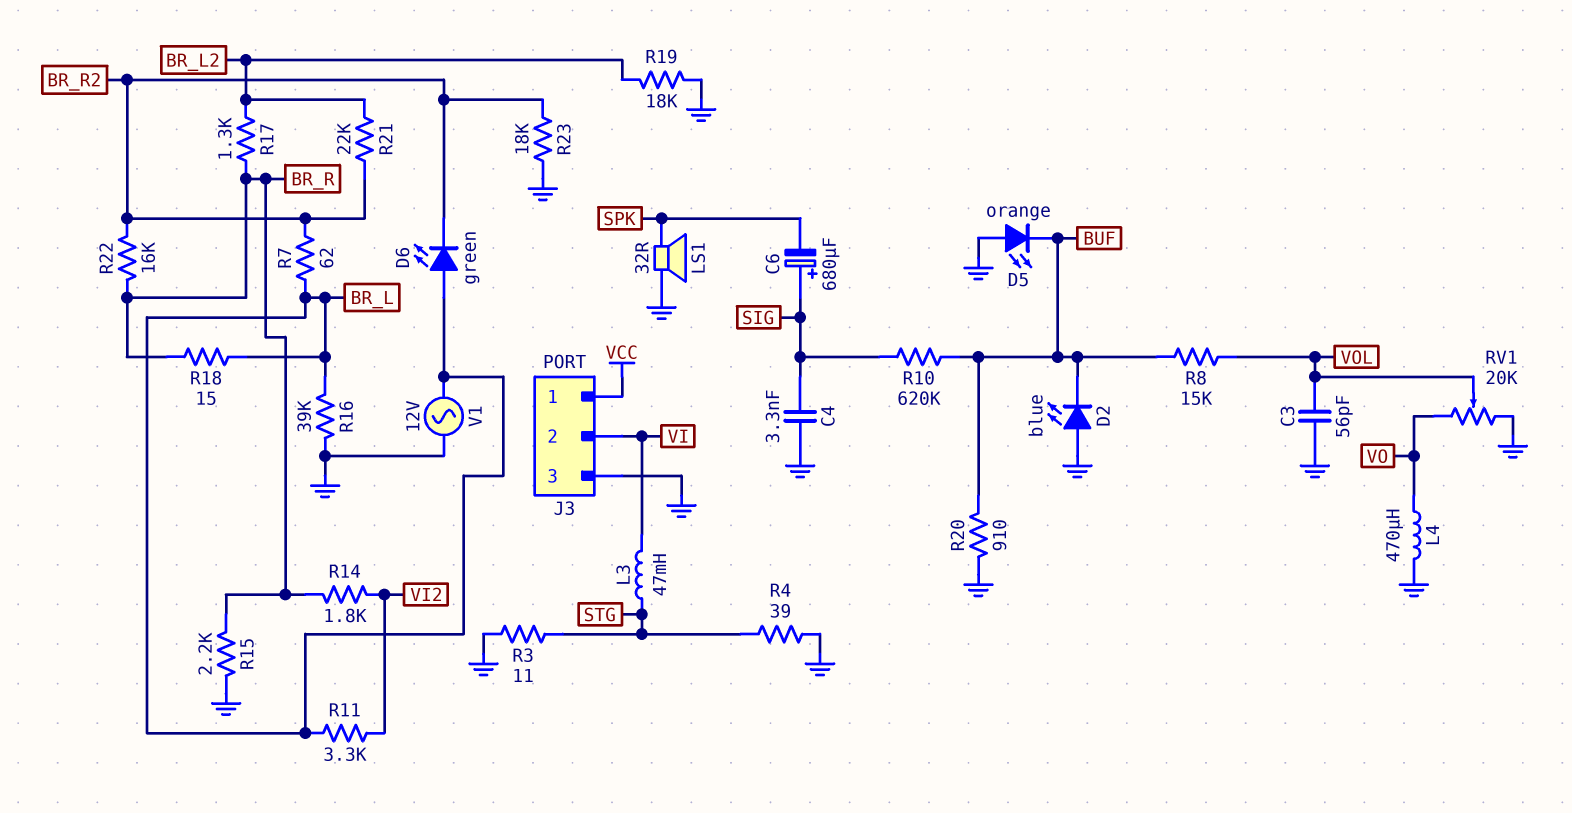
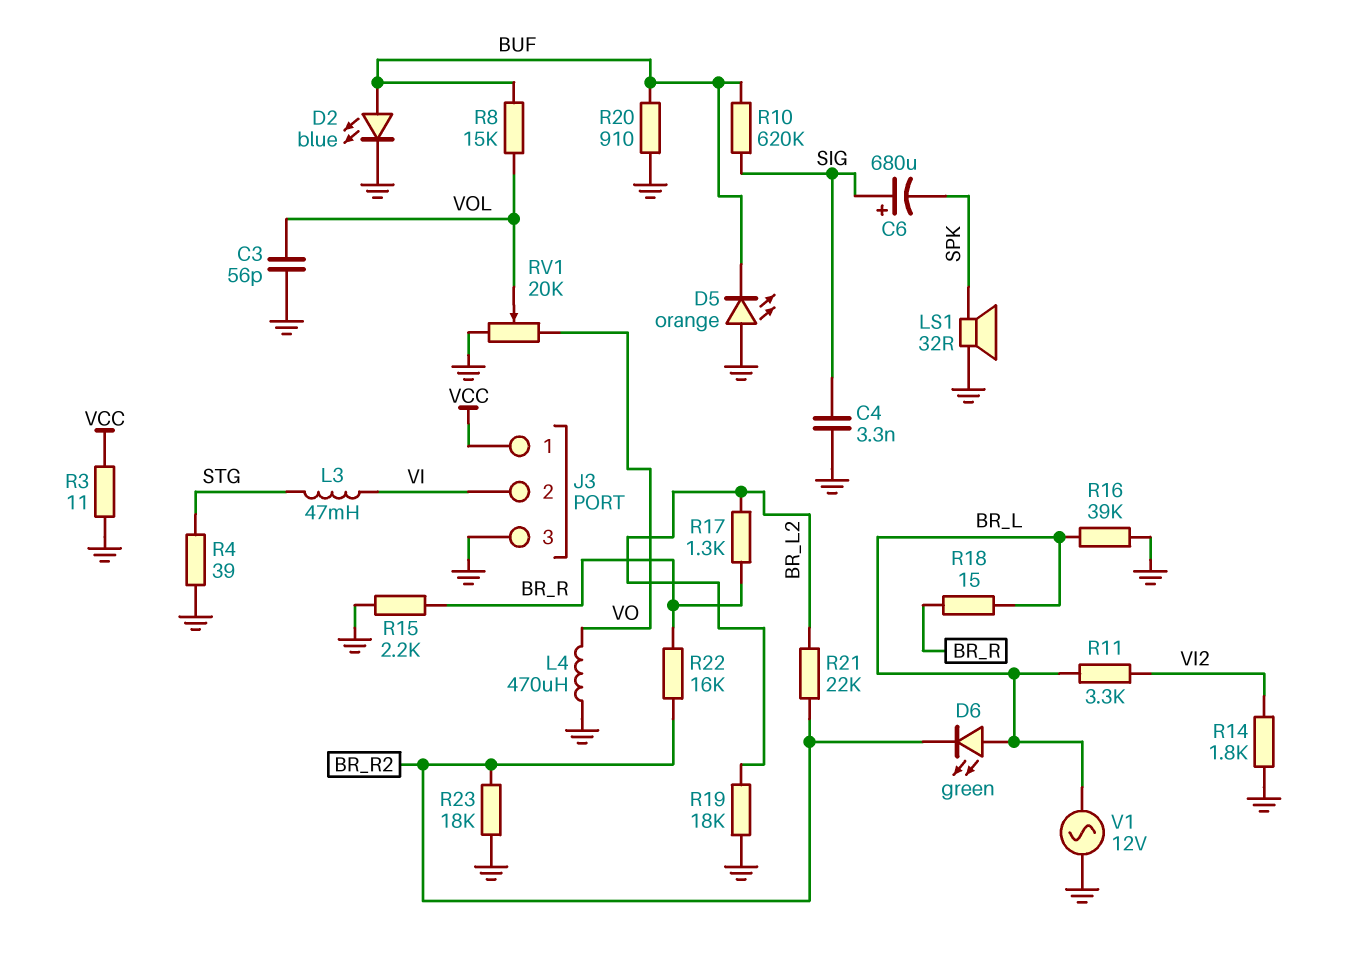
D2: LED blue (A GND, K BUF) -> LED blue (A BUF, K GND)
R3: 11 (GND, STG) -> 11 (GND, VCC)
R7: 62 (BR_L, BR_R2) -> none
R14: 1.8k (BR_R, VI2) -> 1.8k (GND, VI2)

